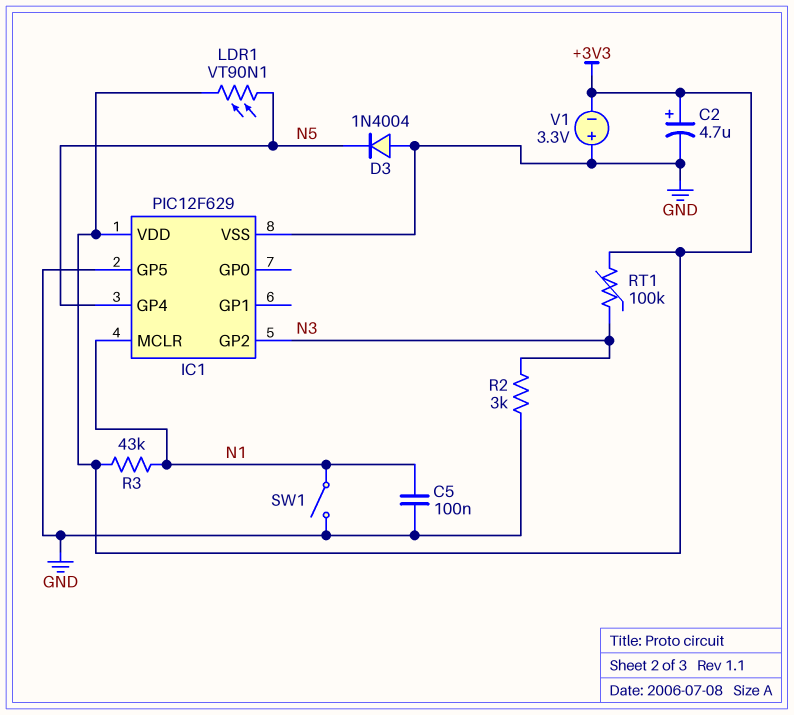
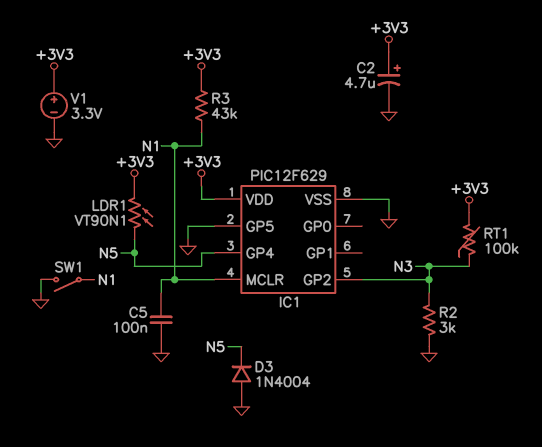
V1: 3.3V (plus GND, minus +3V3) -> 3.3V (plus +3V3, minus GND)

